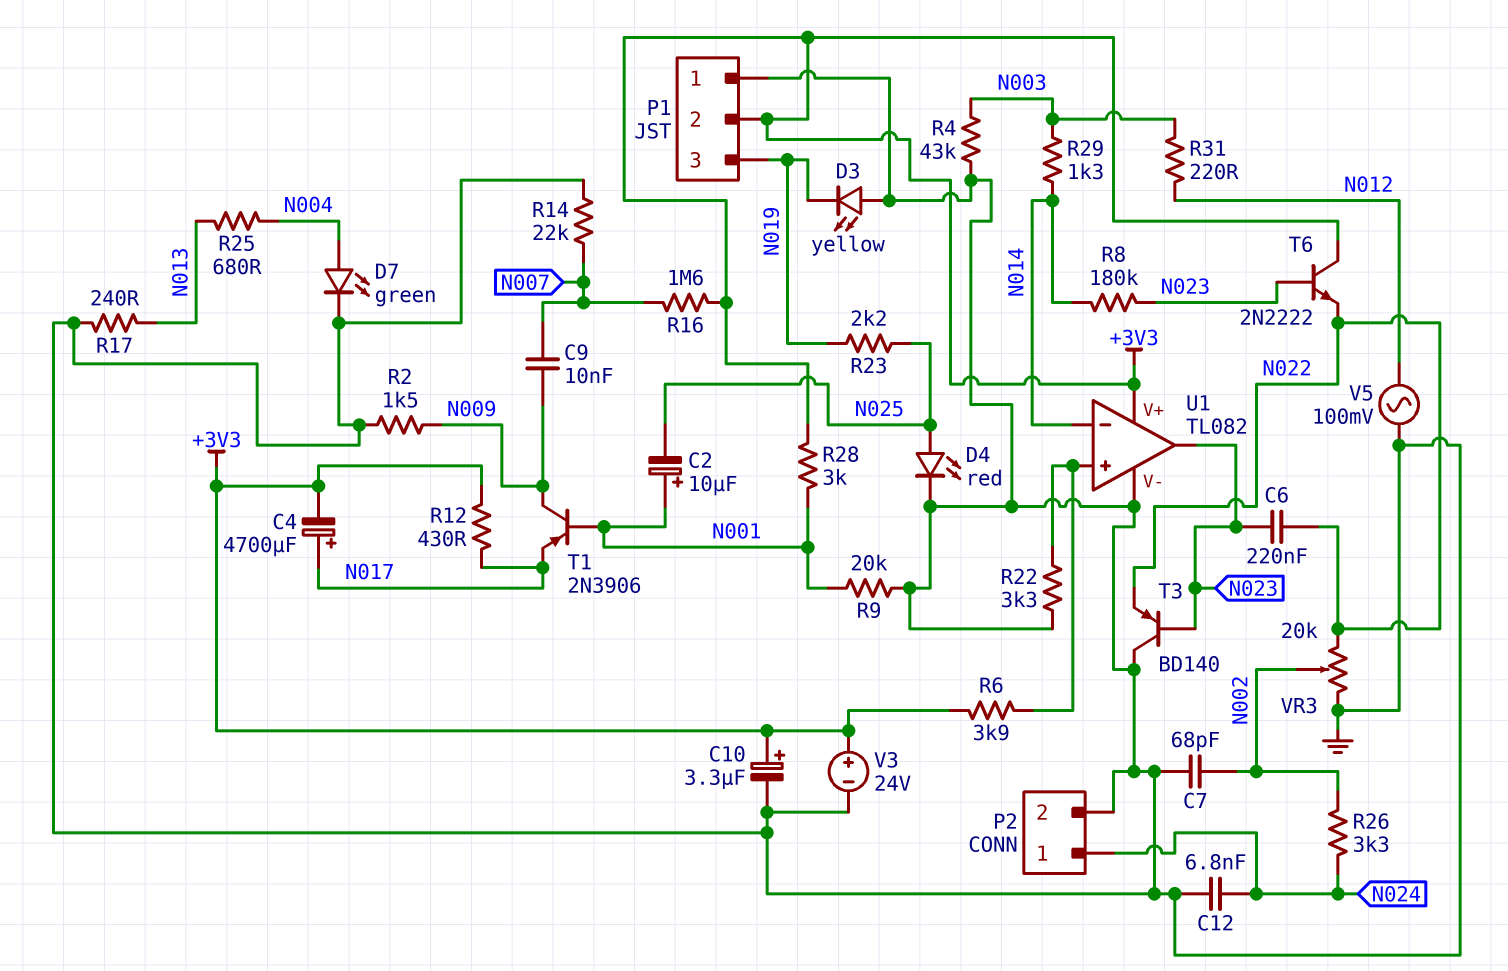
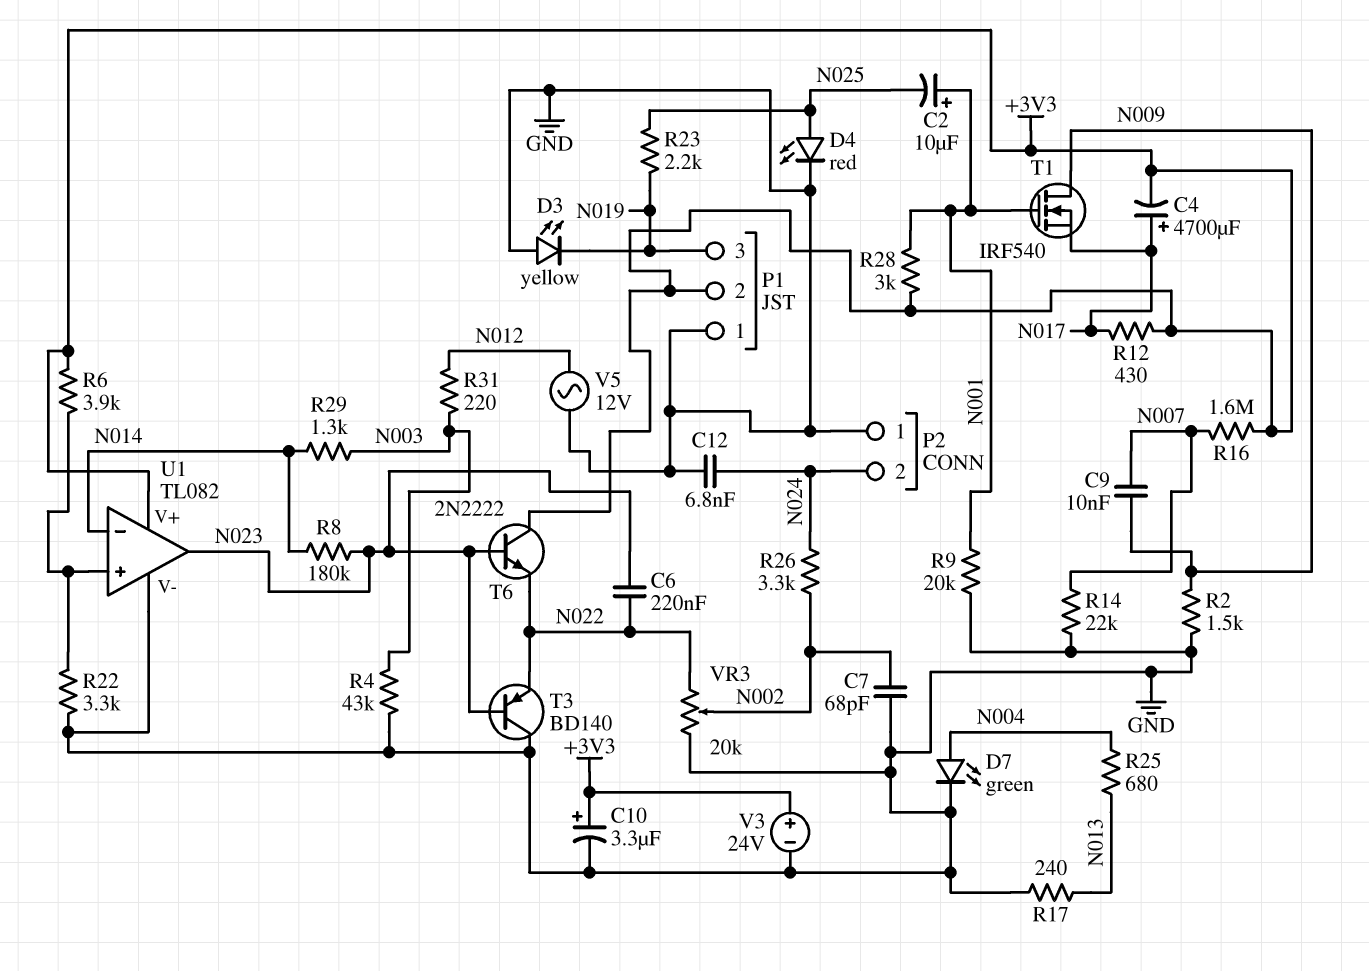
P2 pin 1: N024 -> GND
P2 pin 2: GND -> N024
T1: PNP 2N3906 (B N001, C N009, E N017) -> NMOS IRF540 (G N001, D N009, S N017)
V5: AC 100mV (GND, N012) -> AC 12V (GND, N012)

